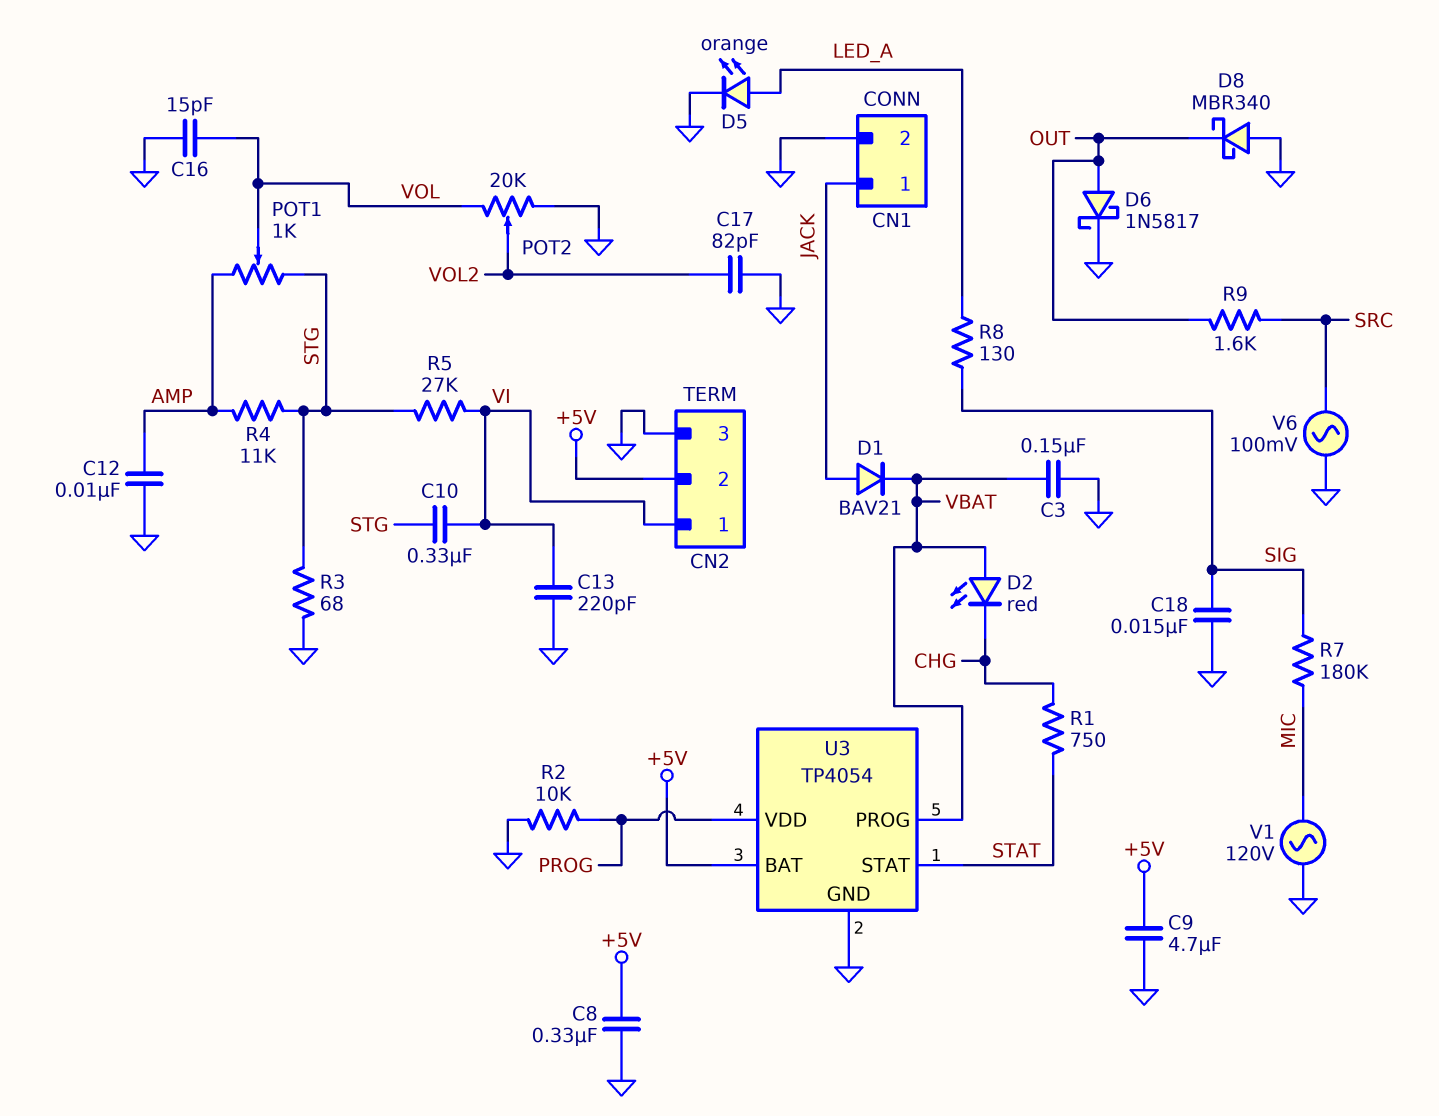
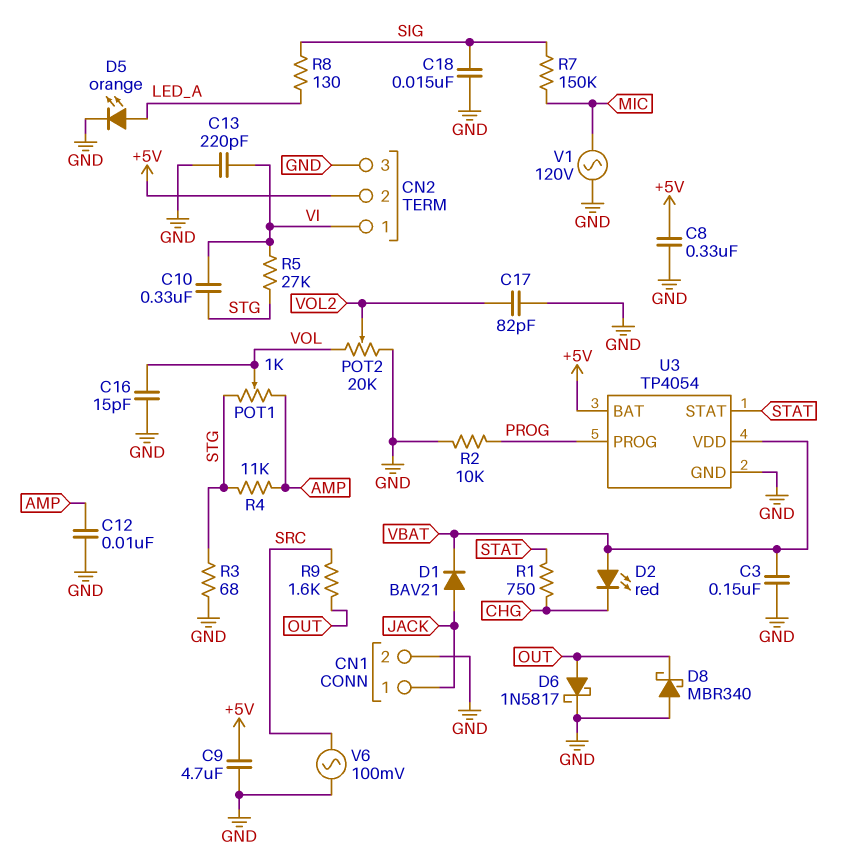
R7: 180k (MIC, SIG) -> 150k (MIC, SIG)
U3 pin PROG: VBAT -> PROG
U3 pin VDD: PROG -> VBAT

